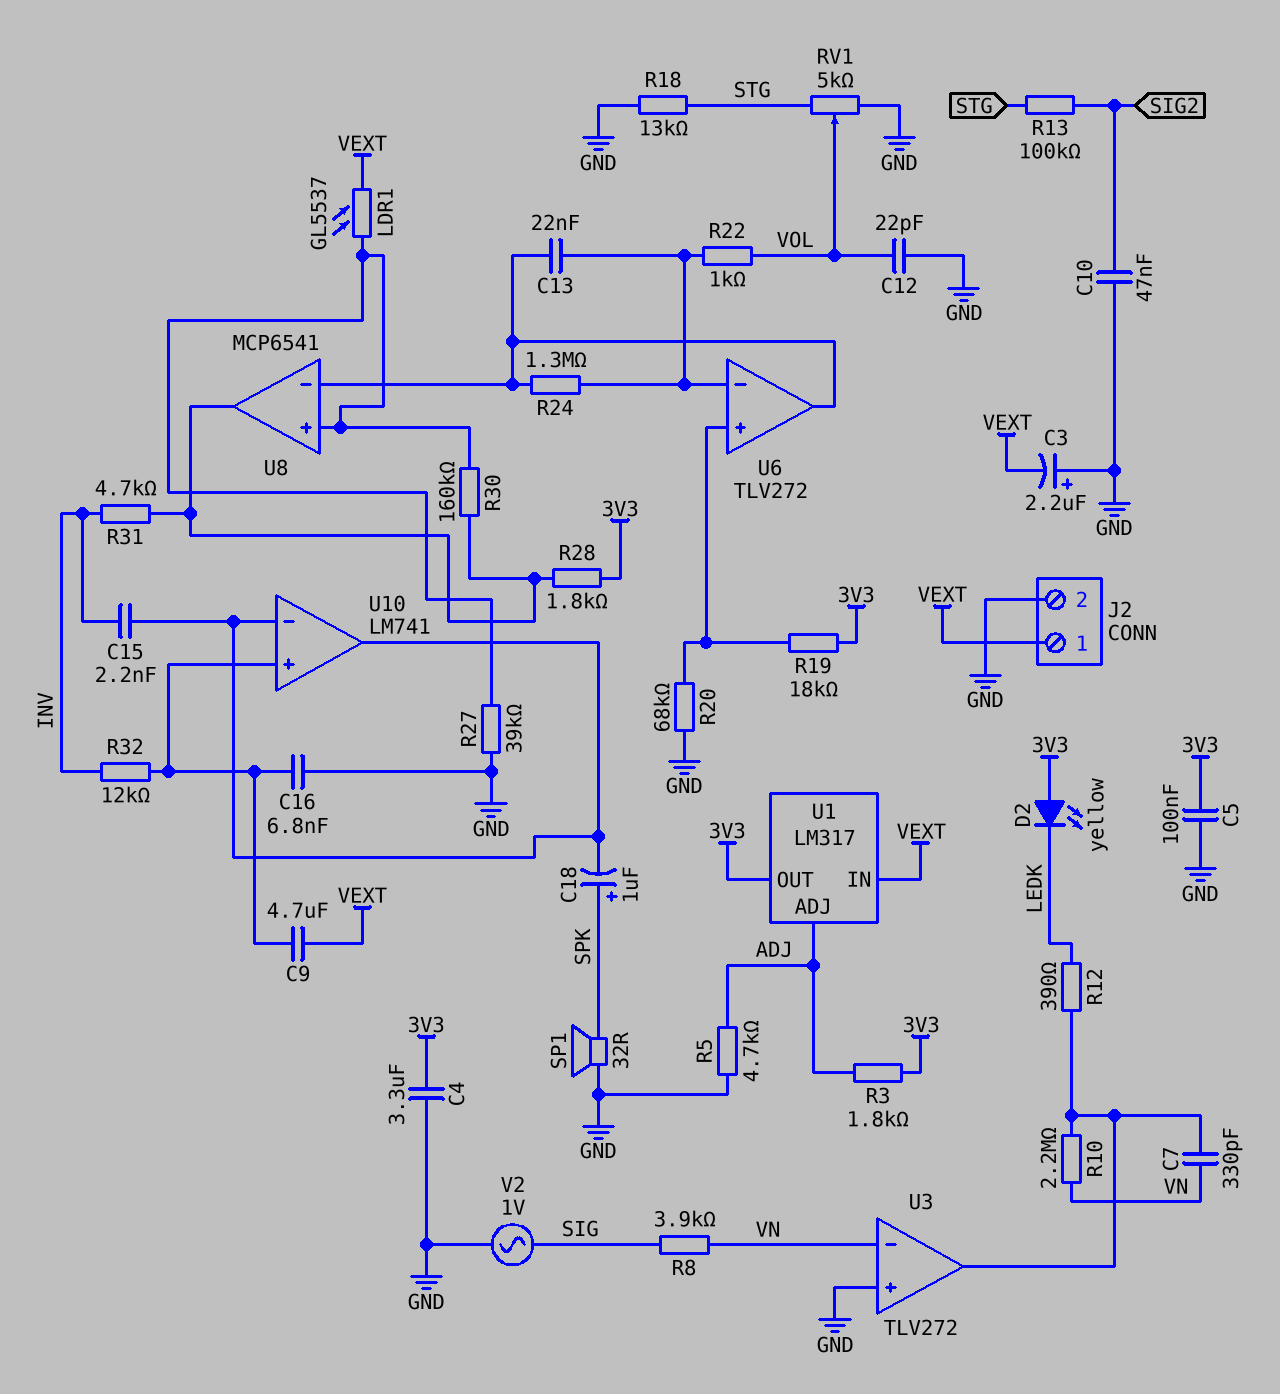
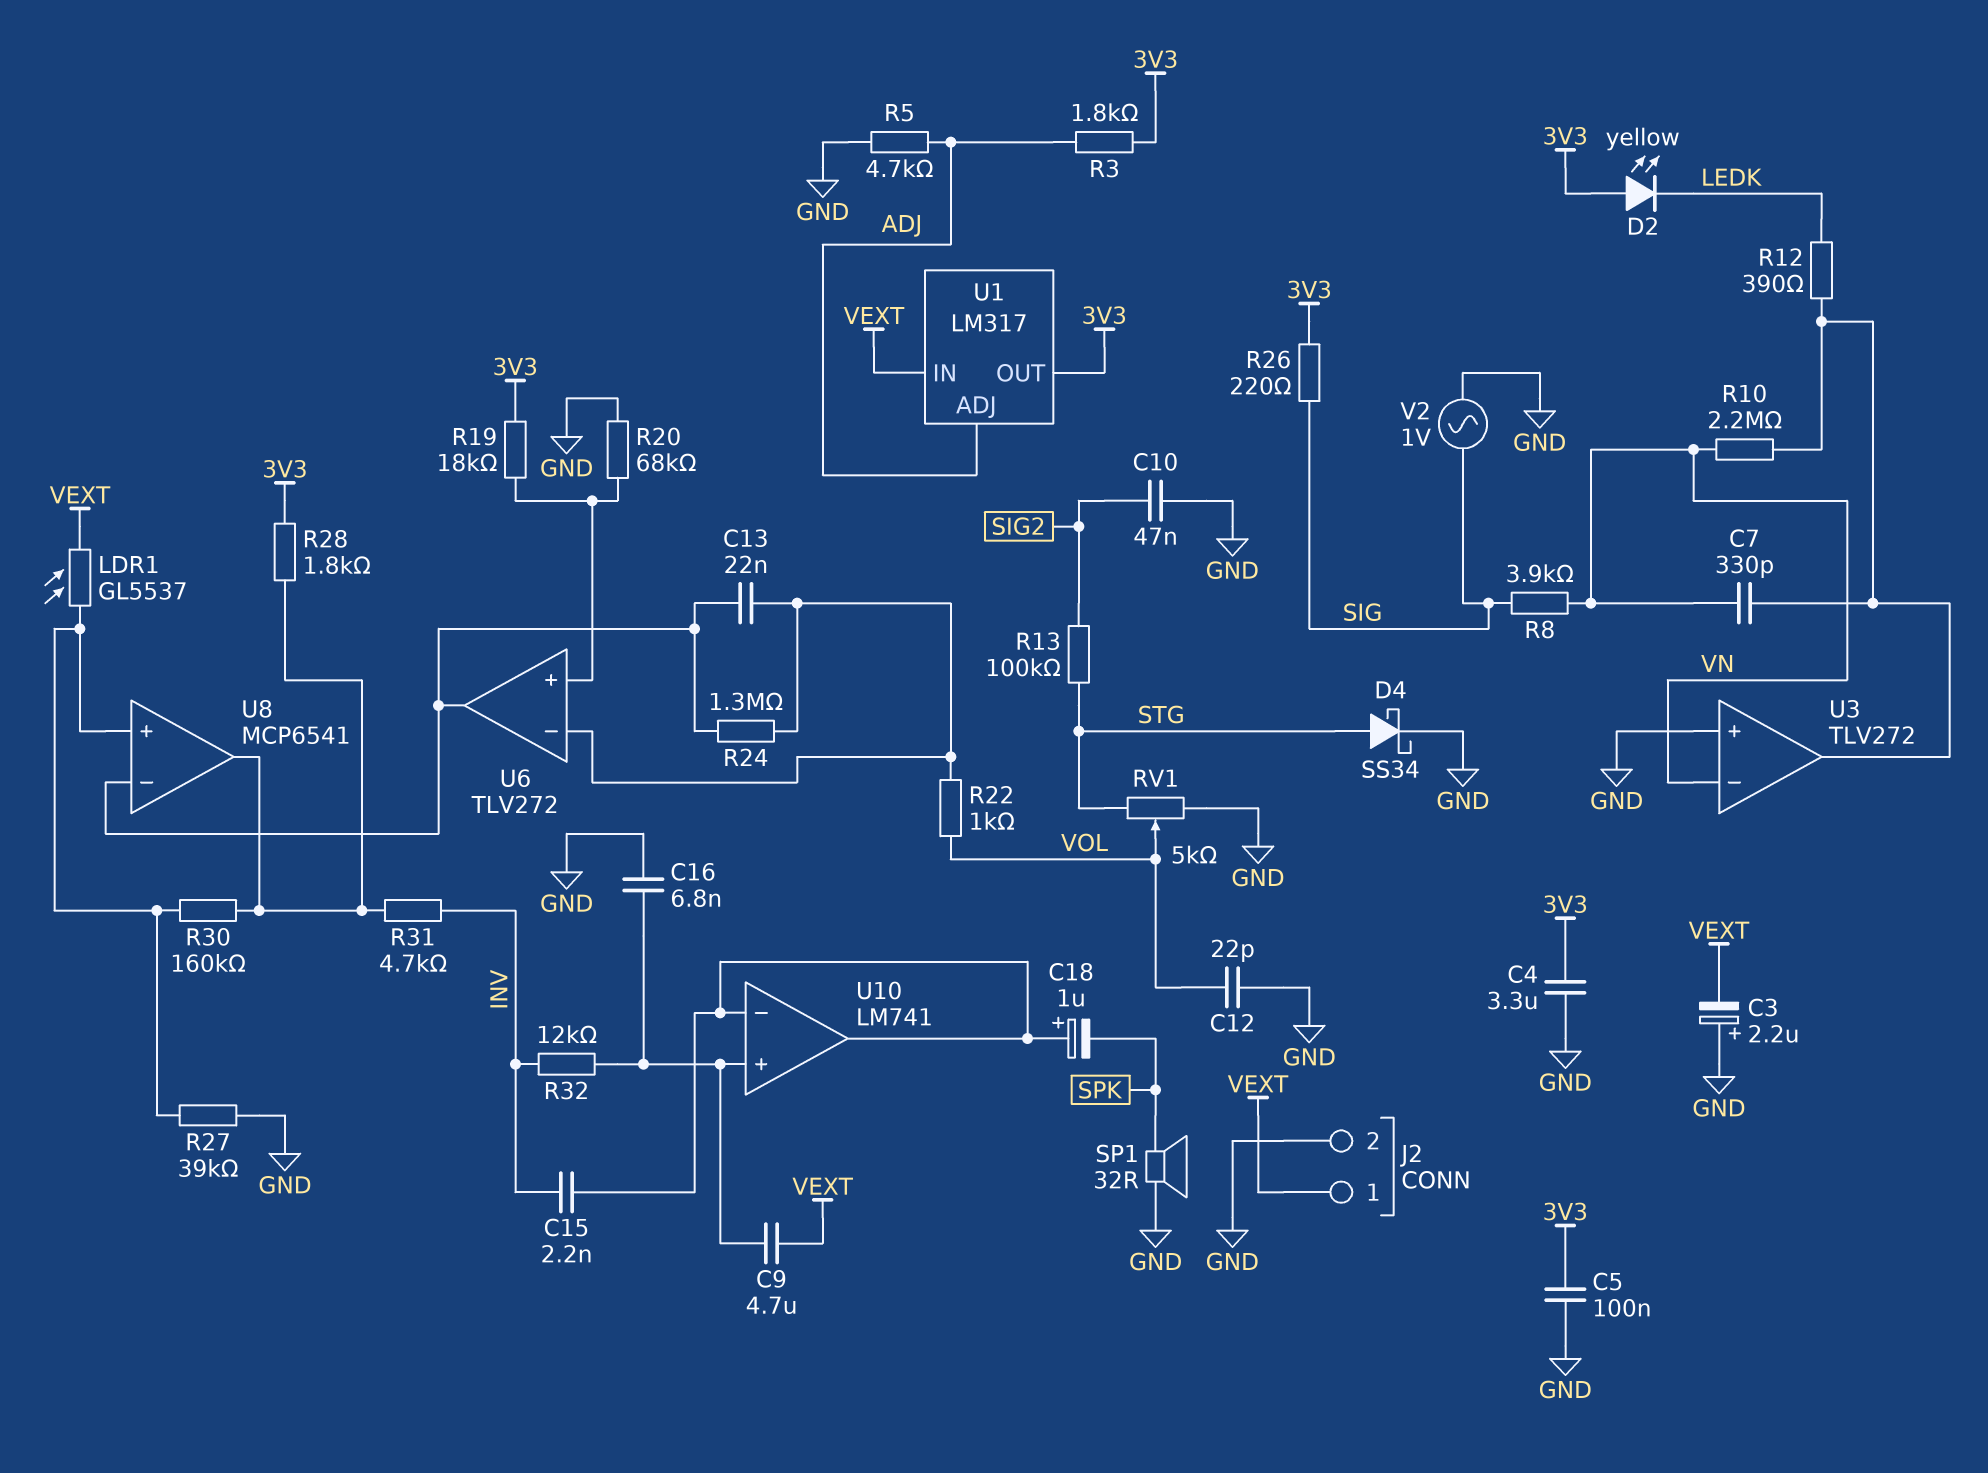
C18: 1uF (plus SPK, minus U10/in-) -> 1uF (plus U10/in-, minus SPK)
D4: none -> schottky SS34 (A STG, K GND)
R18: 13k (GND, STG) -> none
R26: none -> 220 (3V3, SIG)

